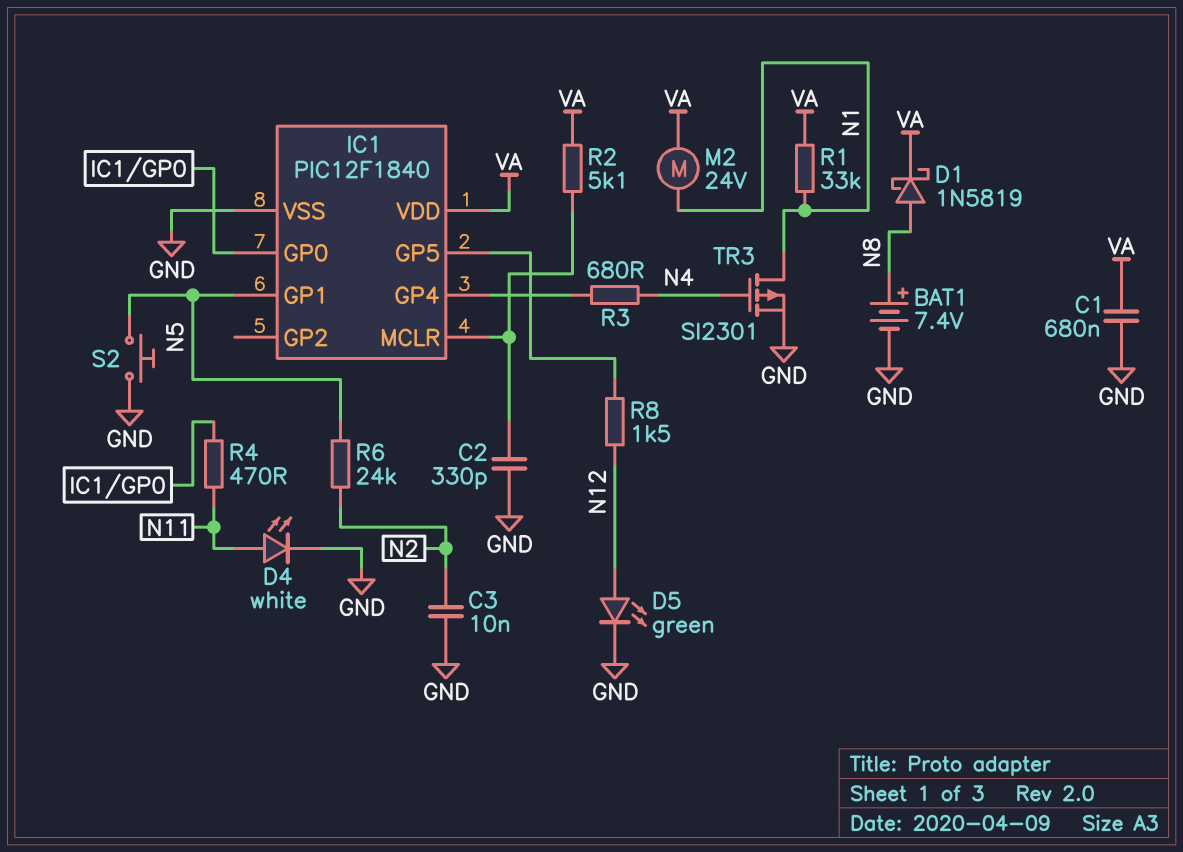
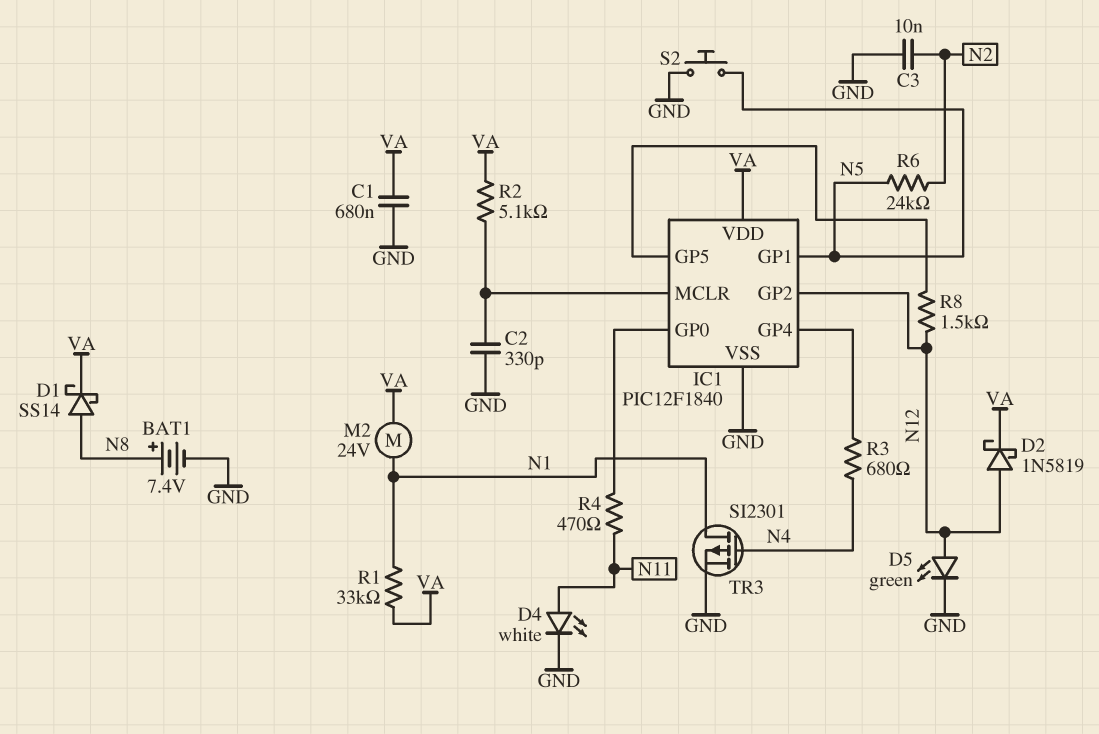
D1: schottky 1N5819 (A N8, K VA) -> schottky SS14 (A N8, K VA)
D2: none -> schottky 1N5819 (A N12, K VA)
IC1 pin GP2: none -> N12

